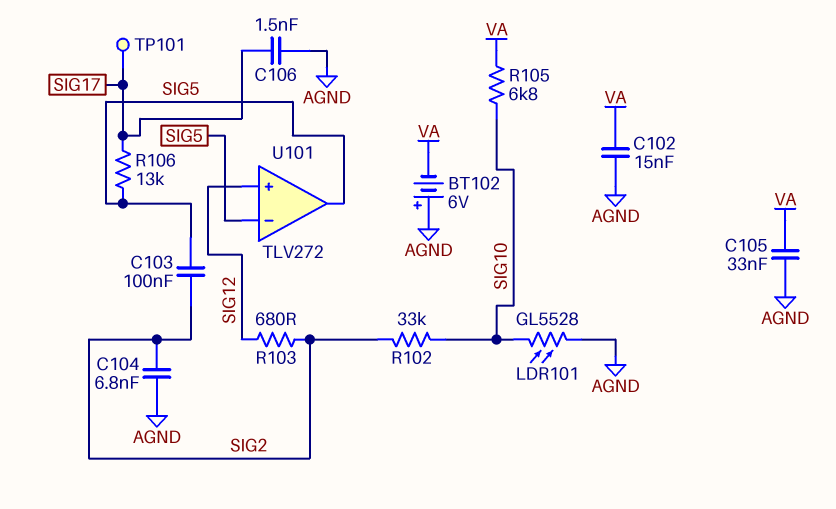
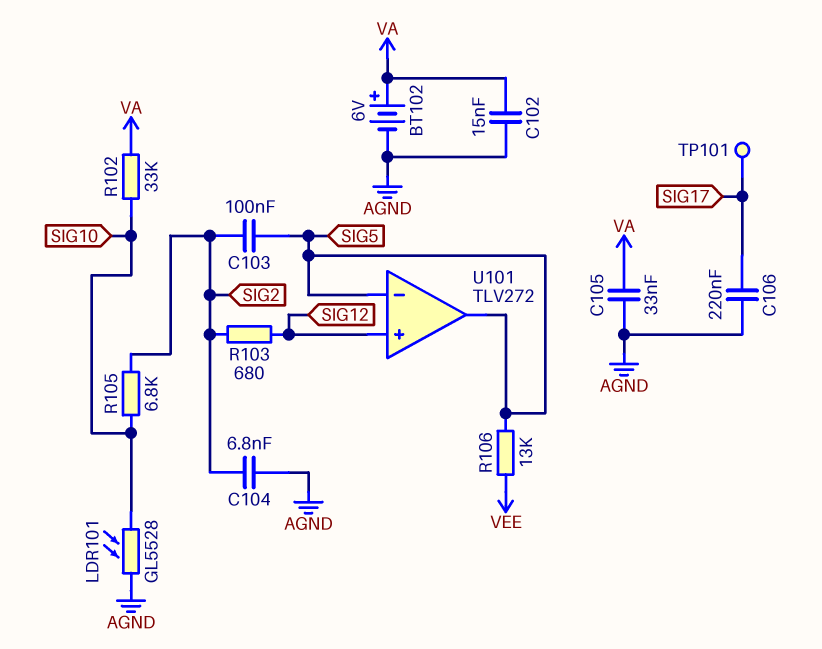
BT102: 6V (plus AGND, minus VA) -> 6V (plus VA, minus AGND)
C106: 1.5nF (AGND, SIG17) -> 220nF (AGND, SIG17)
R102: 33k (SIG2, SIG10) -> 33k (SIG10, VA)
R105: 6.8k (SIG10, VA) -> 6.8k (SIG2, SIG10)
R106: 13k (SIG5, SIG17) -> 13k (SIG5, VEE)

